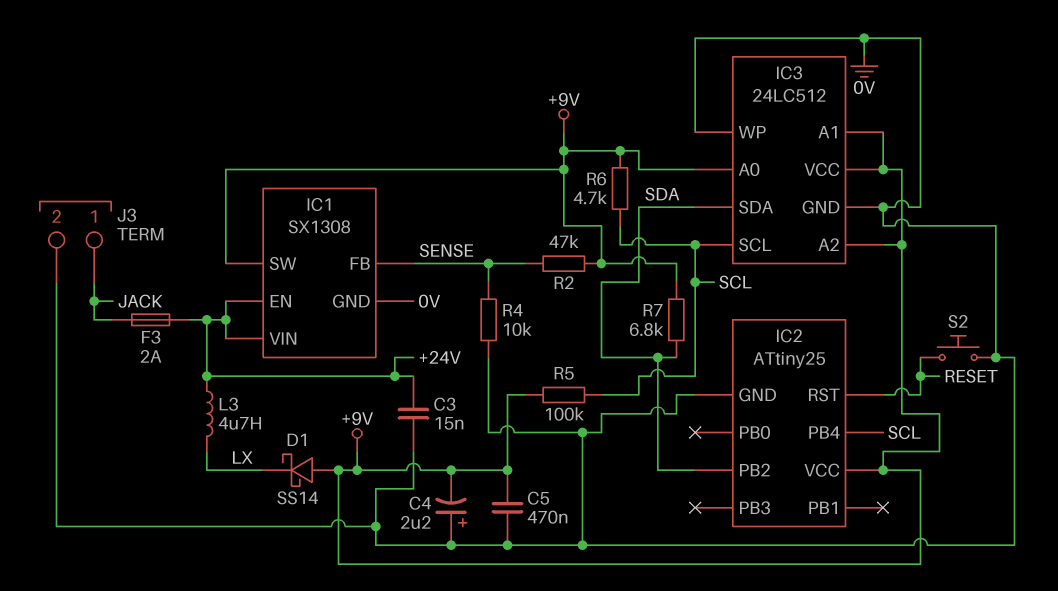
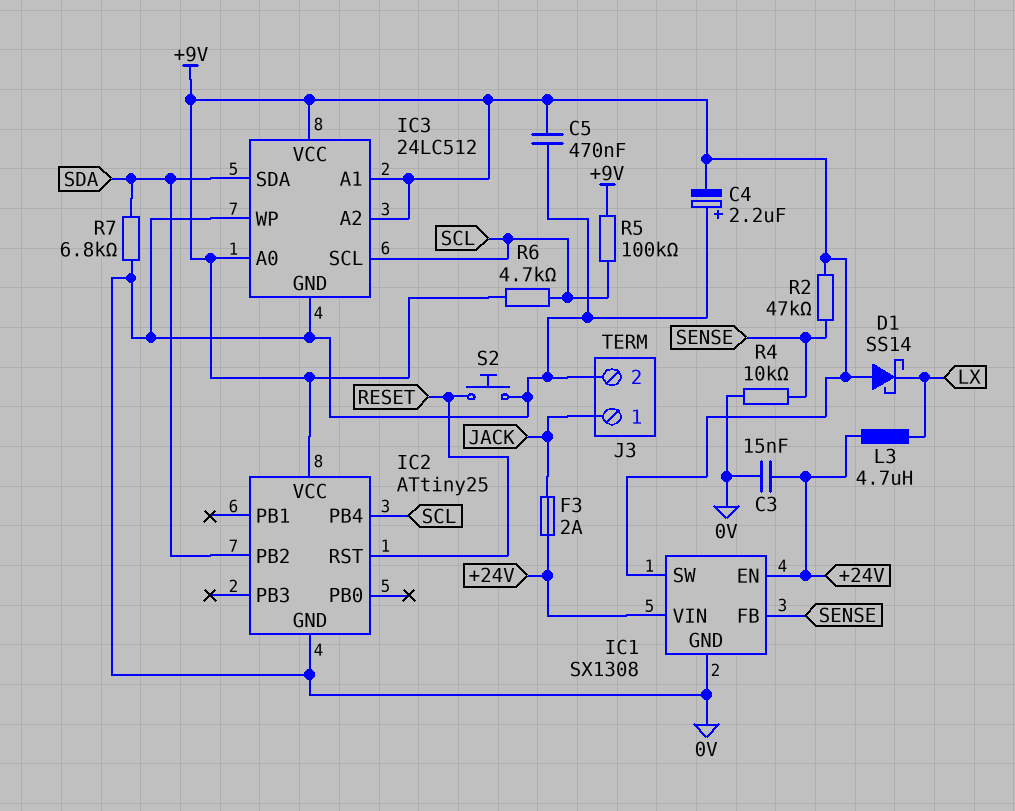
R7: 6.8k (+9V, SDA) -> 6.8k (0V, SDA)

